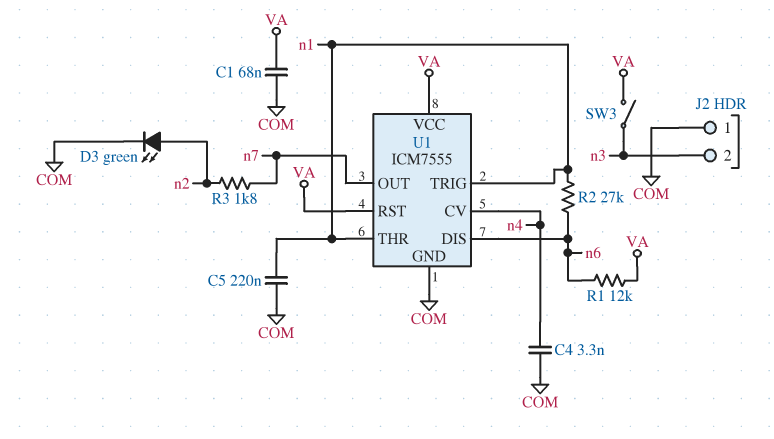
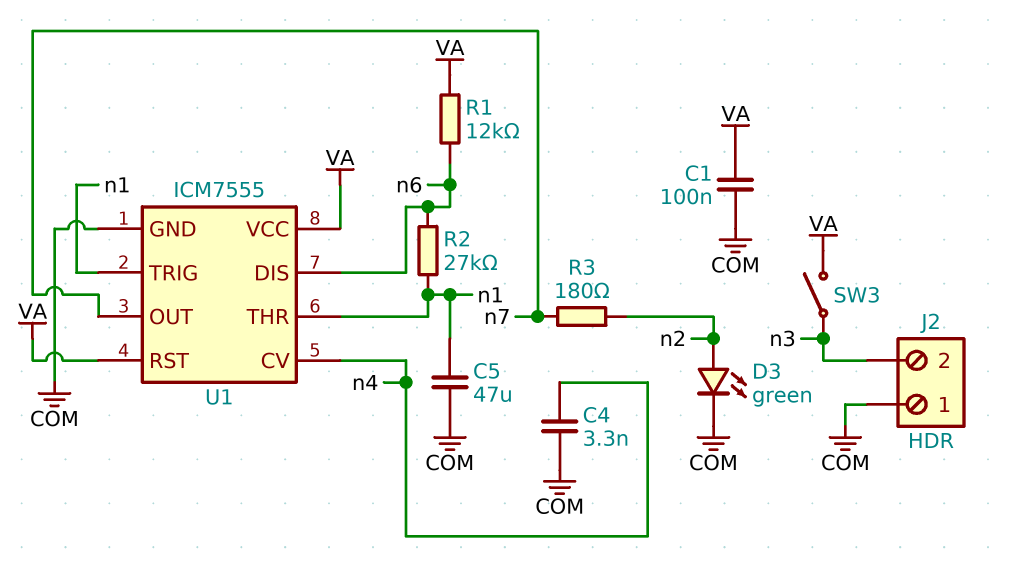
C1: 68nF (COM, VA) -> 100nF (COM, VA)
C5: 220nF (COM, n1) -> 47uF (COM, n1)
R3: 1.8k (n2, n7) -> 180 (n2, n7)

